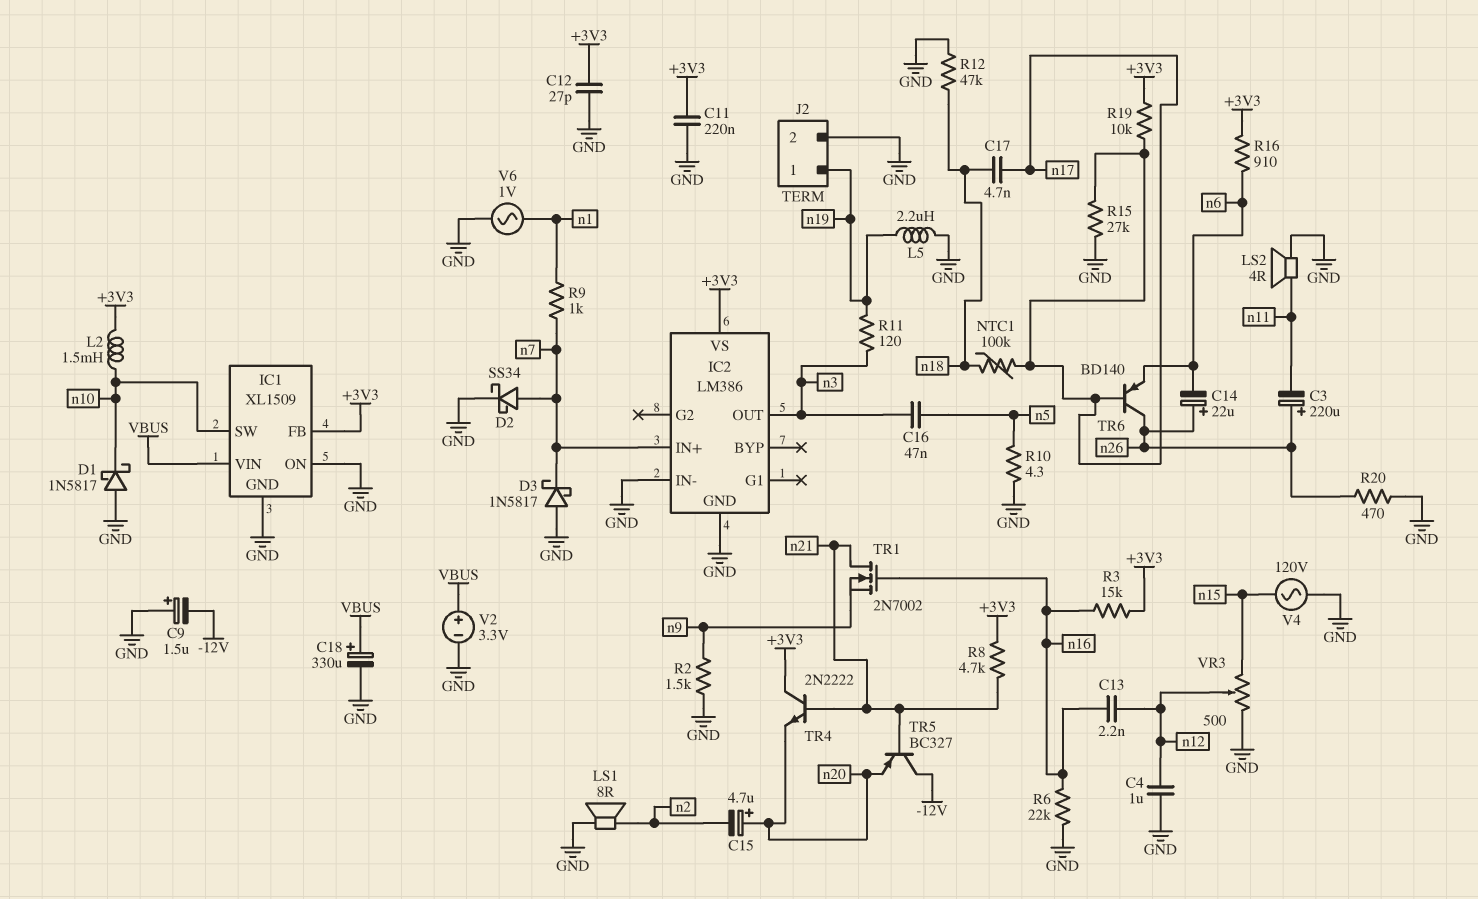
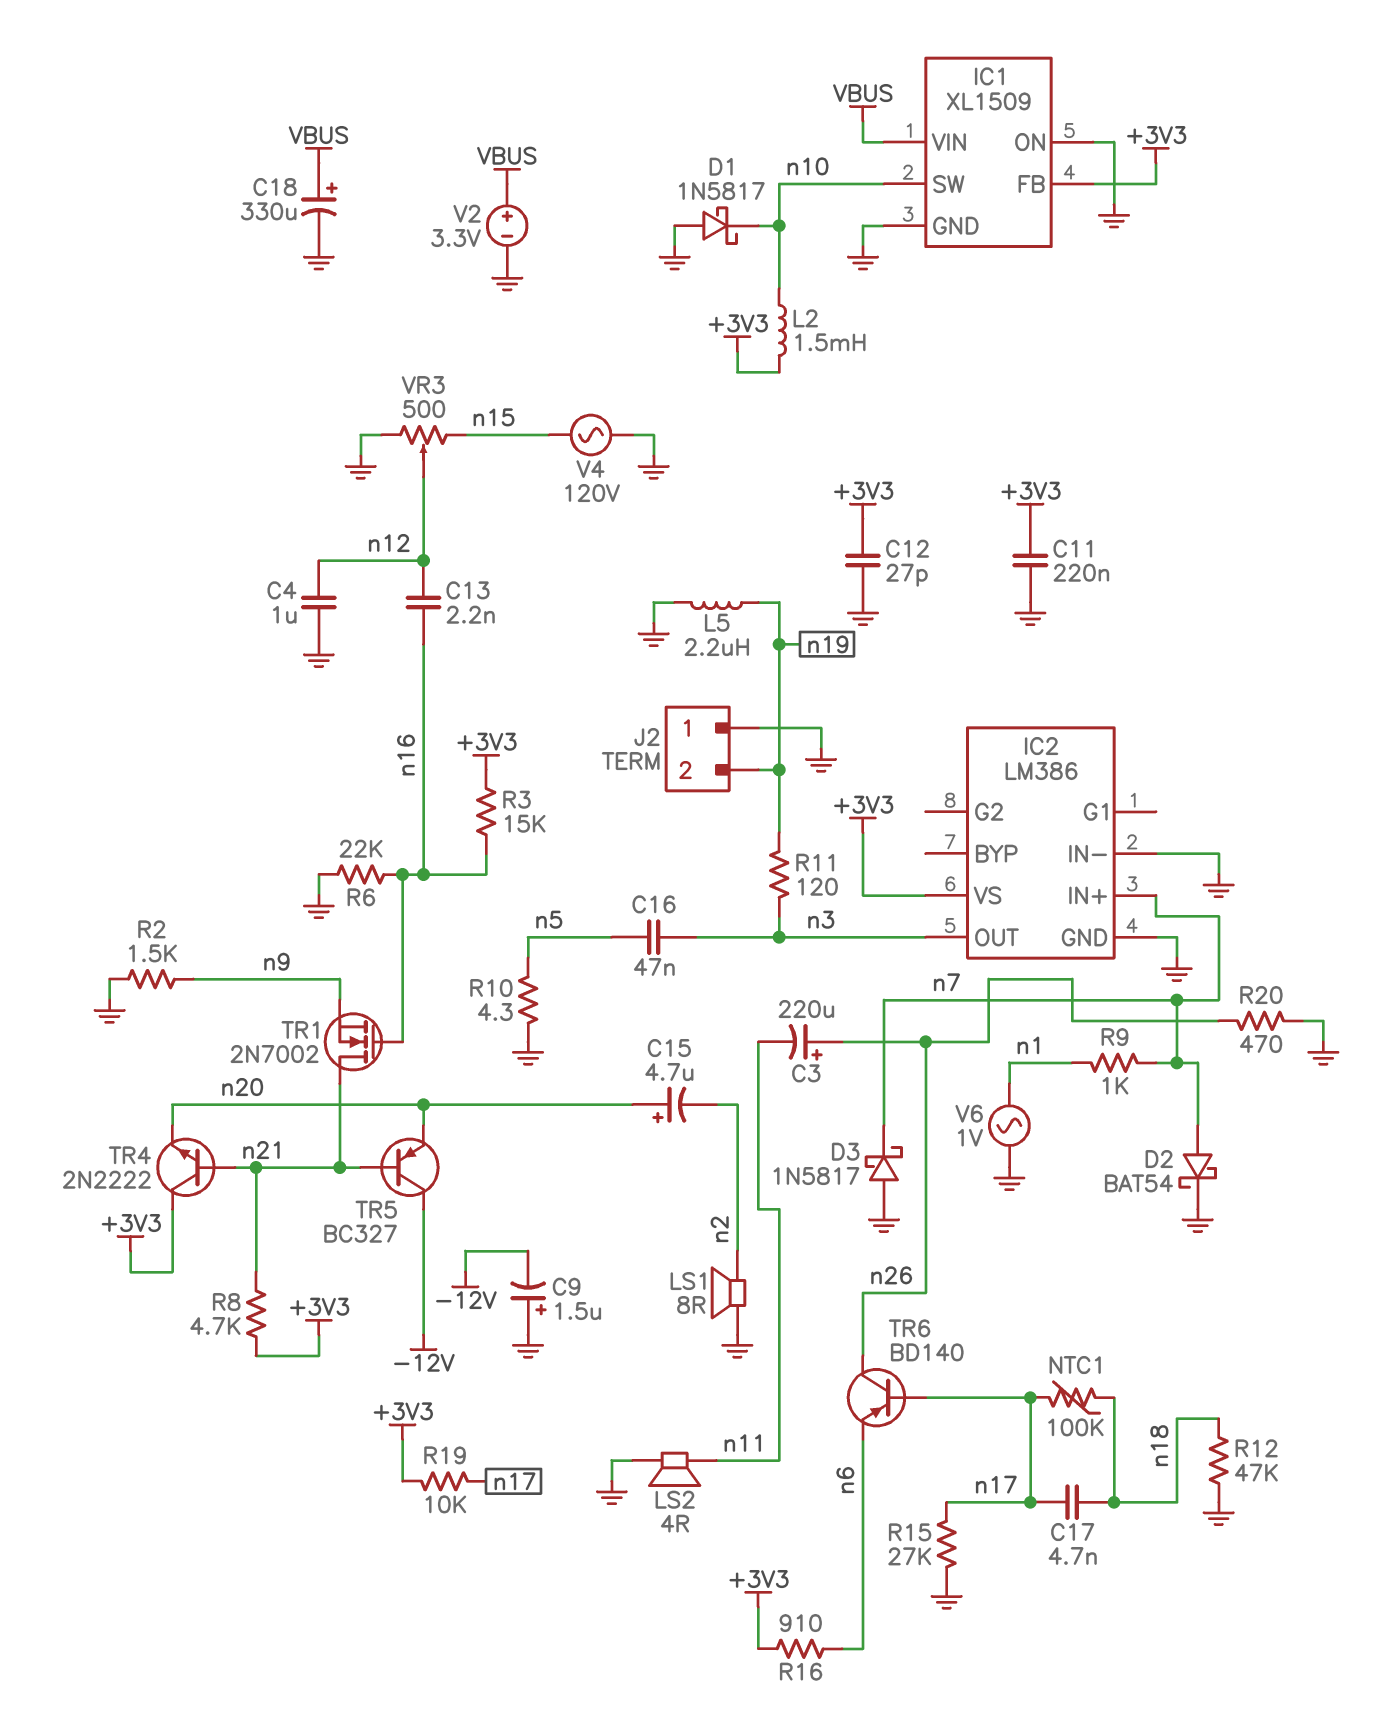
C14: 22uF (plus n26, minus n6) -> none
D2: schottky SS34 (A n7, K GND) -> schottky BAT54 (A n7, K GND)
J2 pin 1: n19 -> GND
J2 pin 2: GND -> n19

